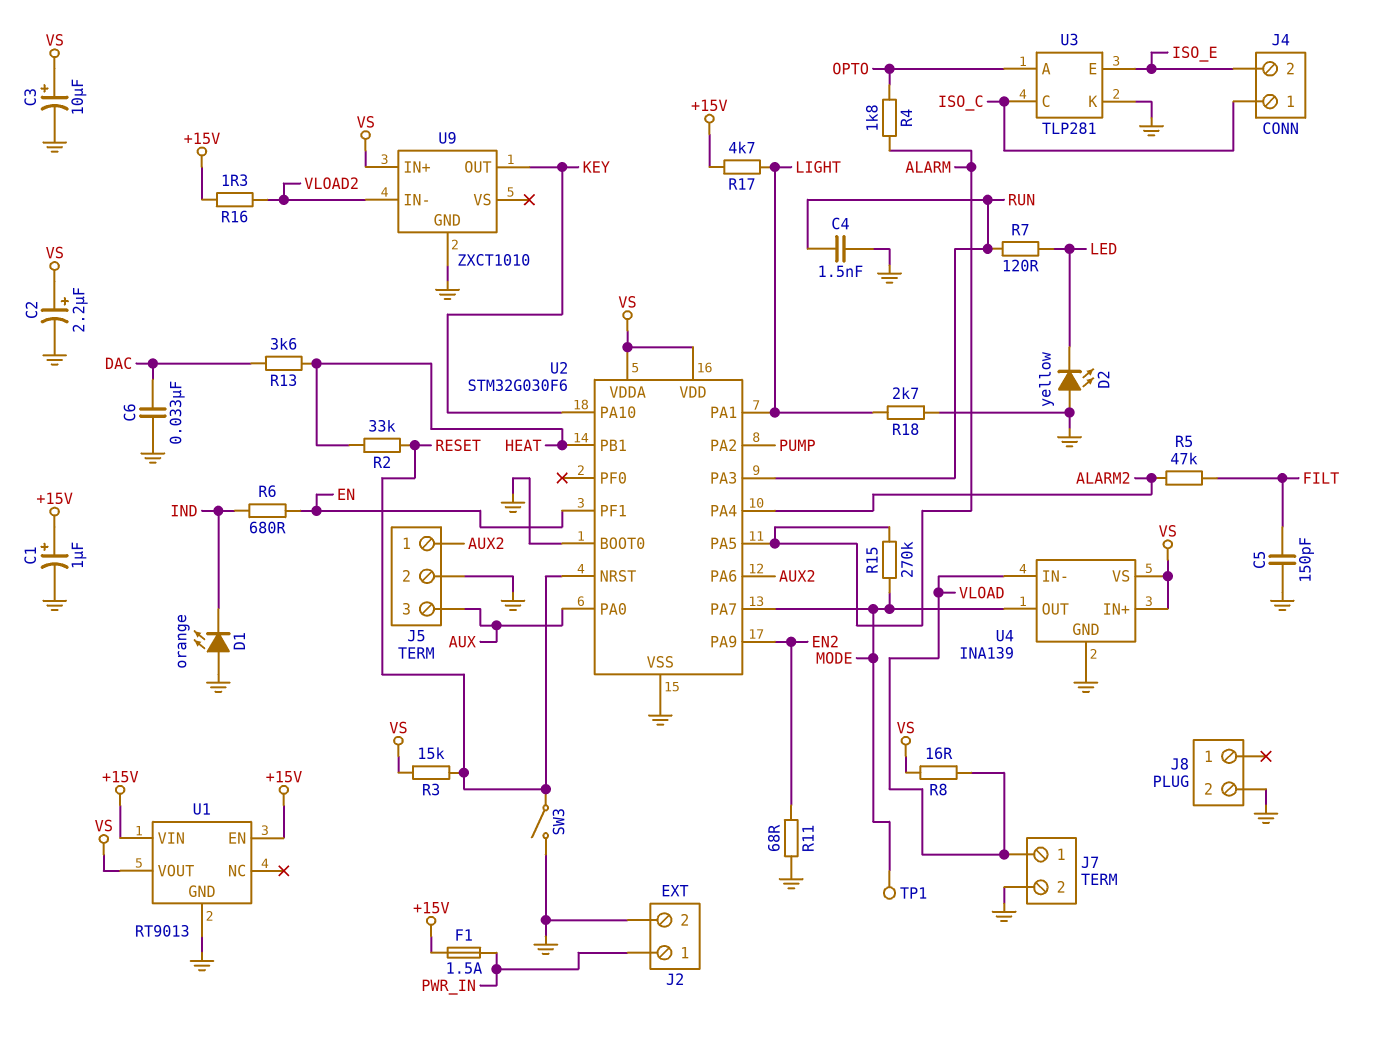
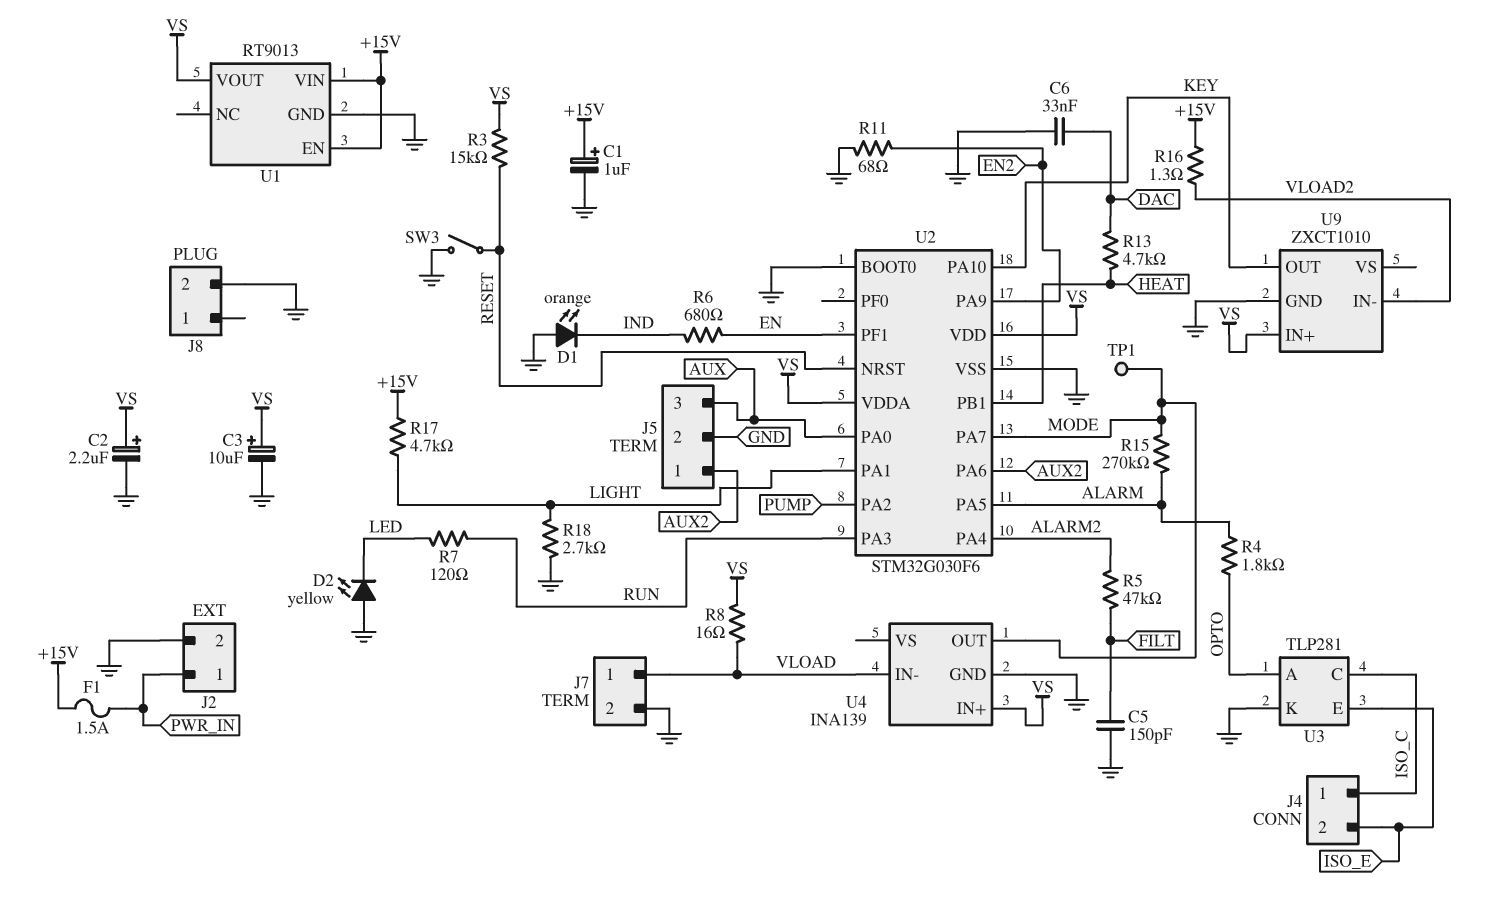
C4: 1.5nF (GND, RUN) -> none
R2: 33k (HEAT, RESET) -> none
R13: 3.6k (DAC, HEAT) -> 4.7k (DAC, HEAT)
U4 pin VS: VS -> none

